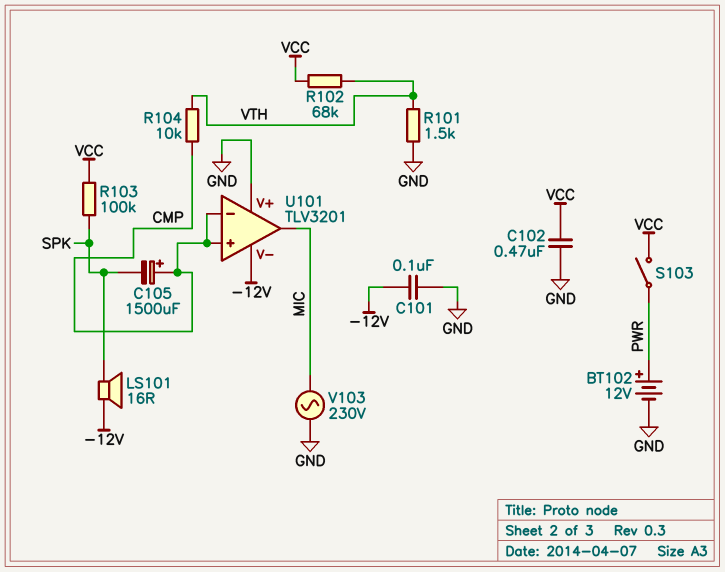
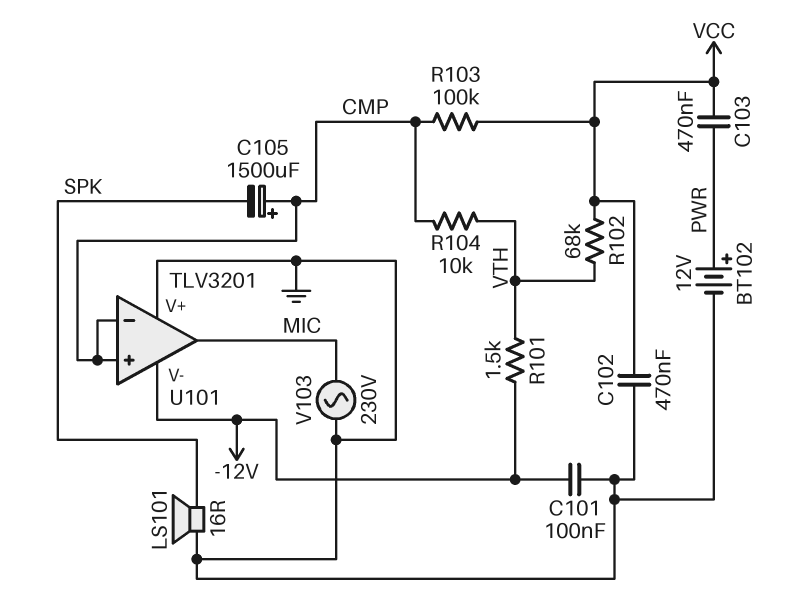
C103: none -> 470nF (PWR, VCC)
LS101: speaker 16R (-12V, SPK) -> speaker 16R (GND, SPK)
R101: 1.5k (GND, VTH) -> 1.5k (-12V, VTH)
R103: 100k (SPK, VCC) -> 100k (CMP, VCC)
S103: switch (PWR, VCC) -> none

